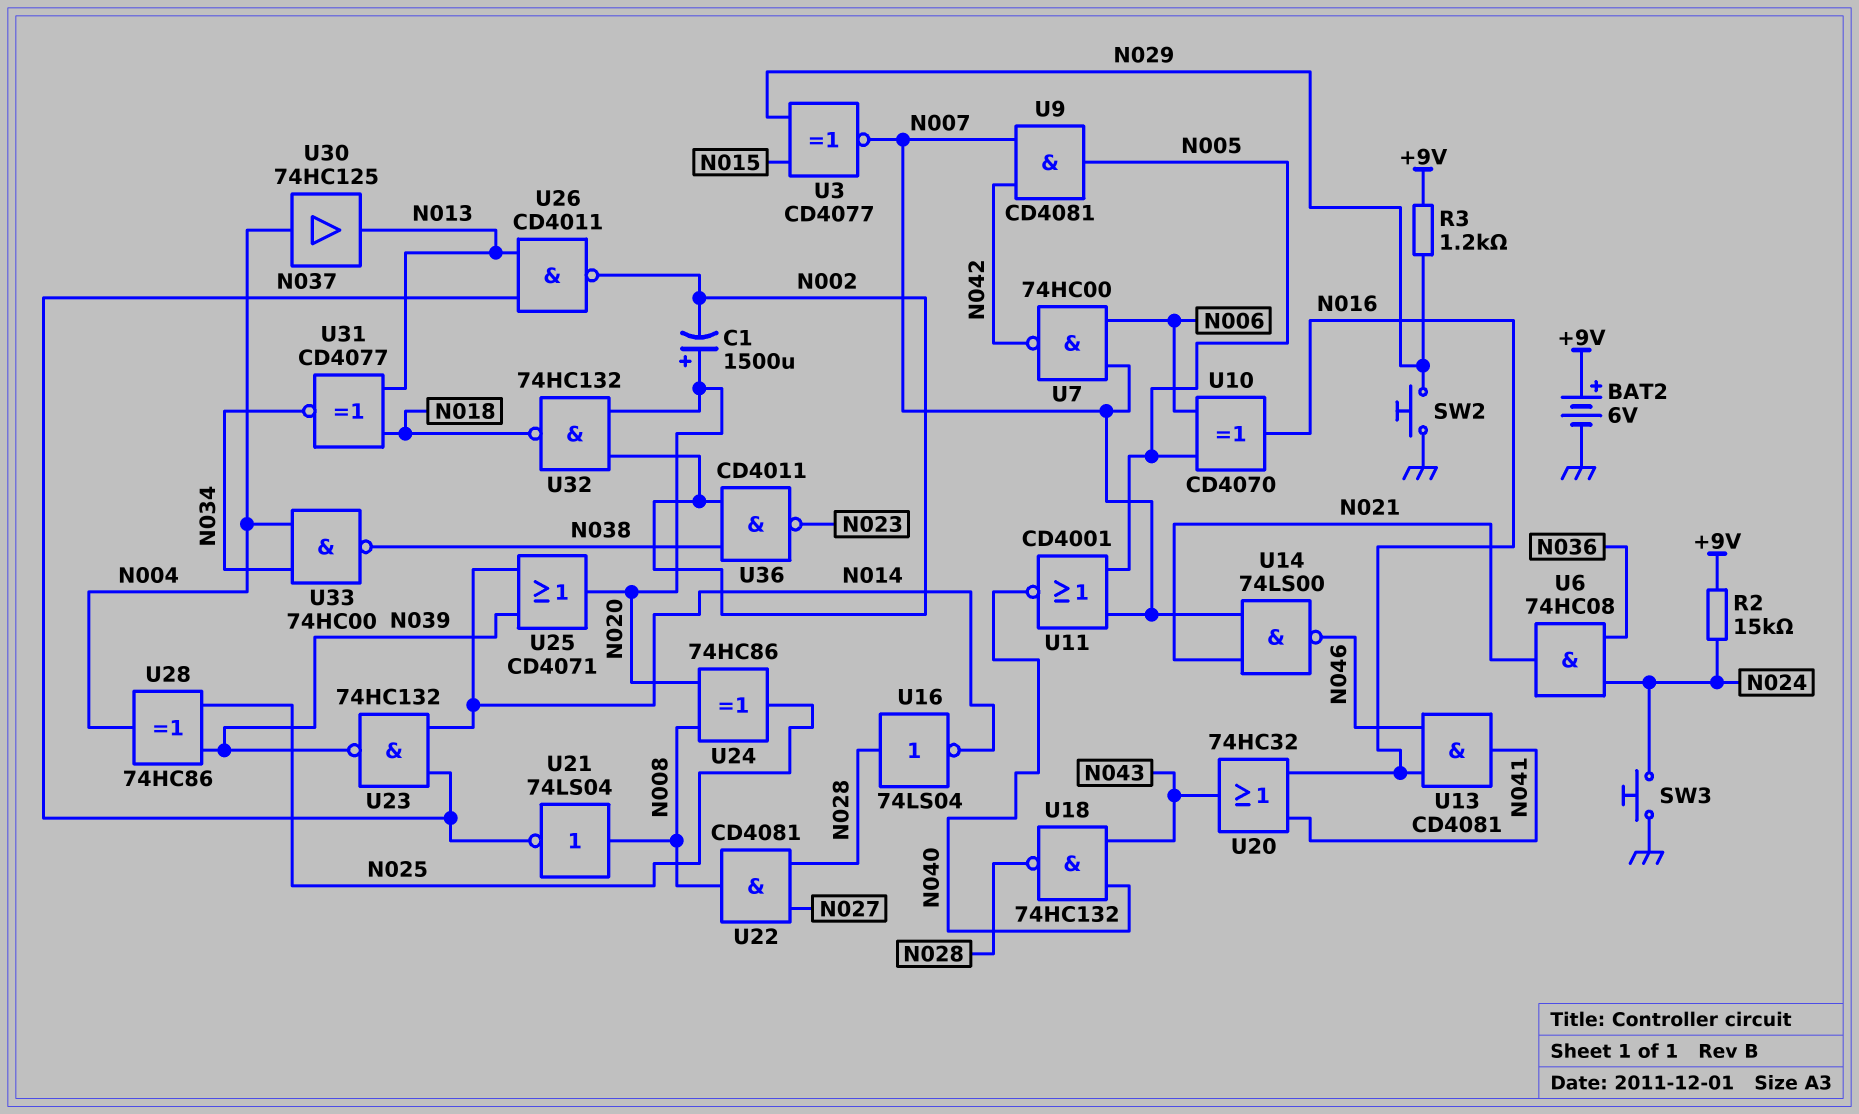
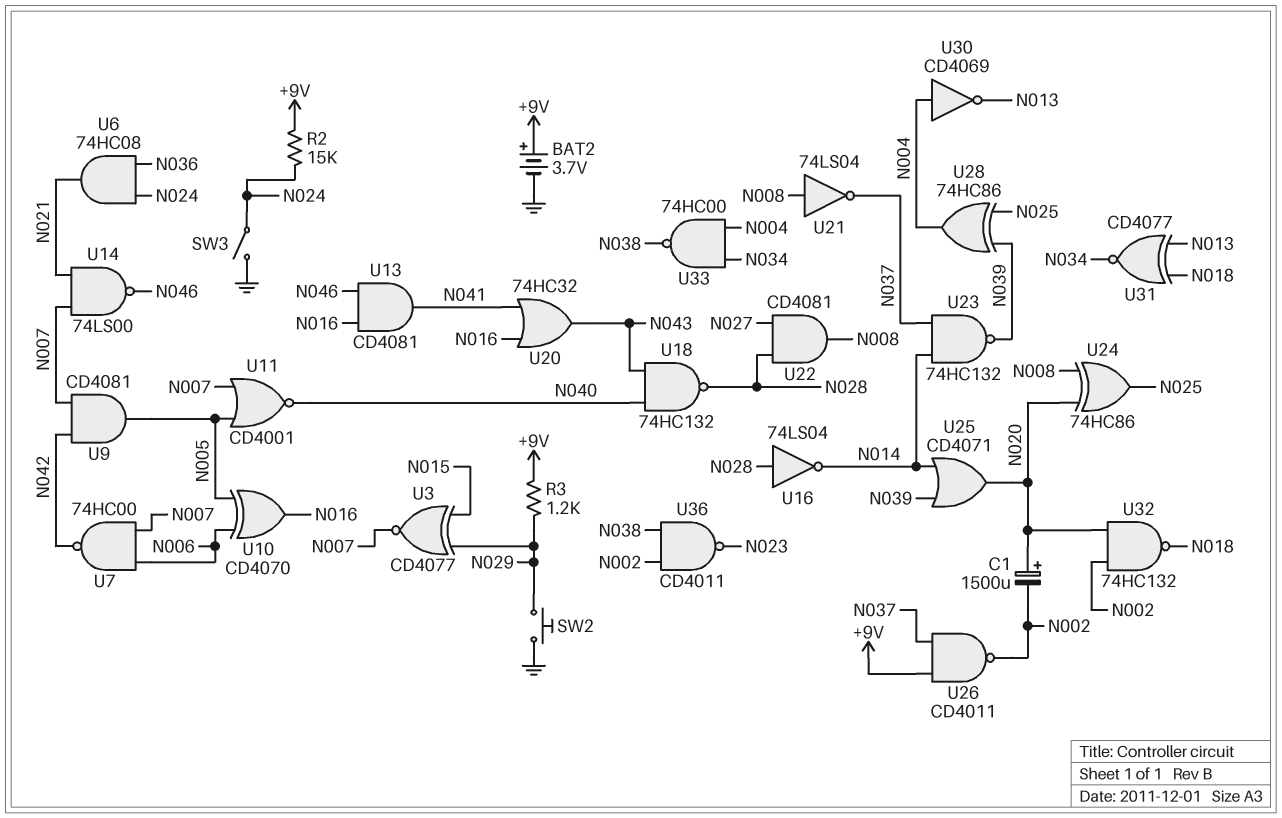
BAT2: 6V (plus +9V, minus GND) -> 3.7V (plus +9V, minus GND)
SW3: button (GND, N024) -> switch (GND, N024)
U26: NAND CD4011 (in N013, in N037, out N002) -> NAND CD4011 (in +9V, in N037, out N002)
U30: buffer 74HC125 (in N004, out N013) -> NOT CD4069 (in N004, out N013)

